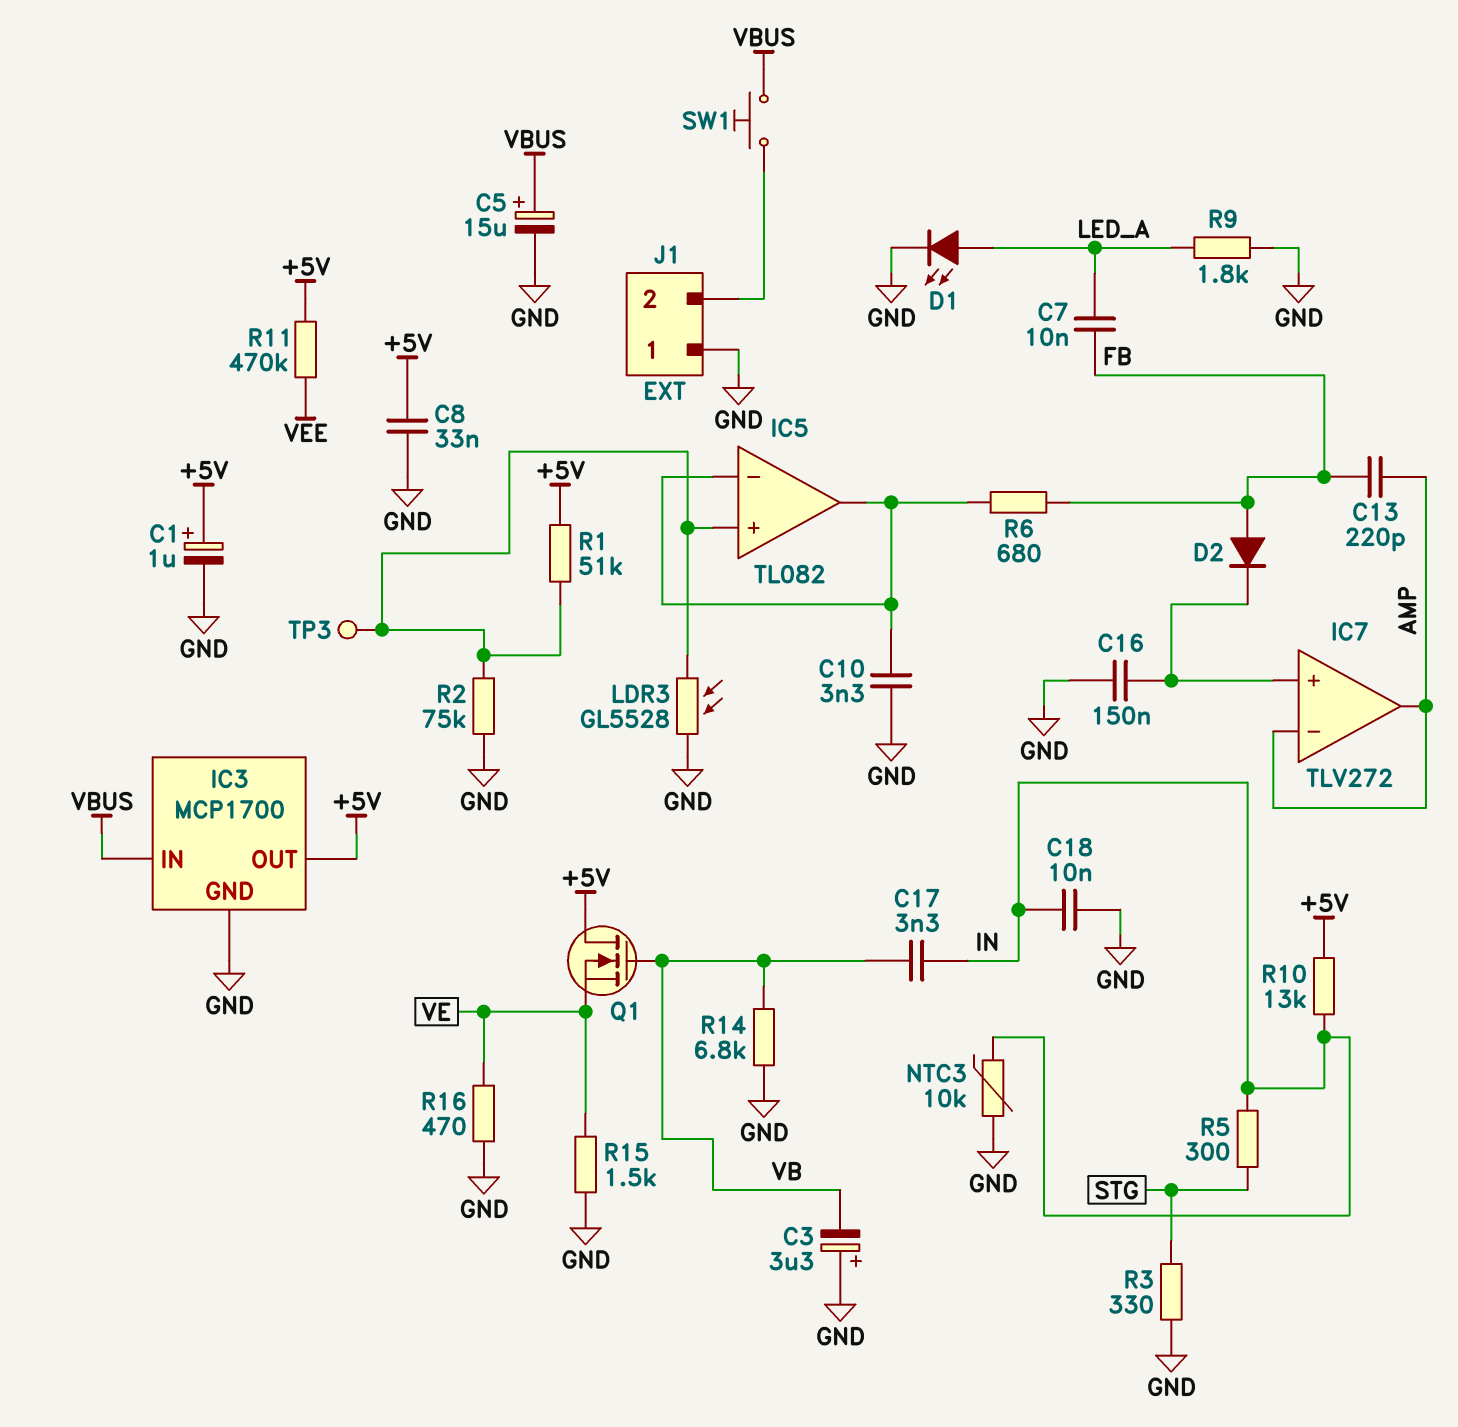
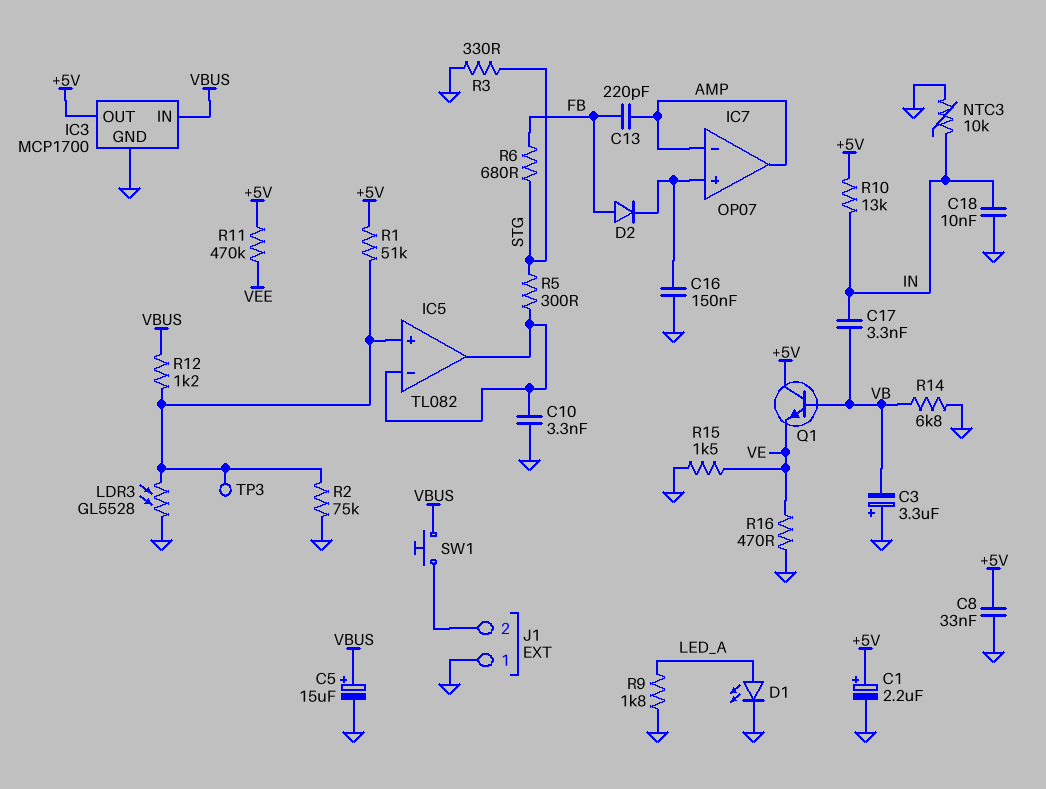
C1: 1uF (plus +5V, minus GND) -> 2.2uF (plus +5V, minus GND)
C7: 10nF (FB, LED_A) -> none
IC7: TLV272 -> OP07
Q1: NMOS (G VB, D +5V, S VE) -> NPN (B VB, C +5V, E VE)
R5: 300 (IN, STG) -> 300 (IC5/in-, STG)
R6: 680 (FB, IC5/in-) -> 680 (FB, STG)
R12: none -> 1.2k (IC5/in+, VBUS)

